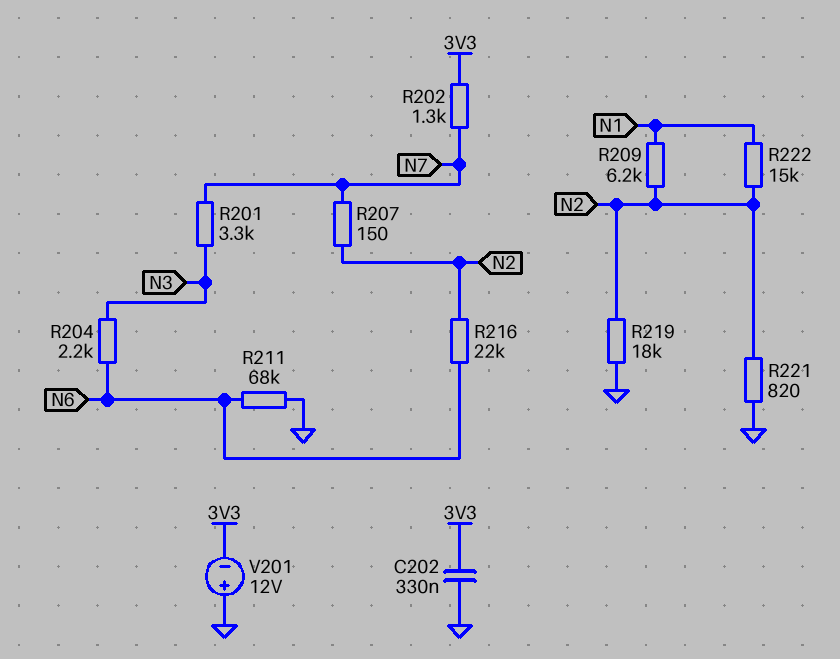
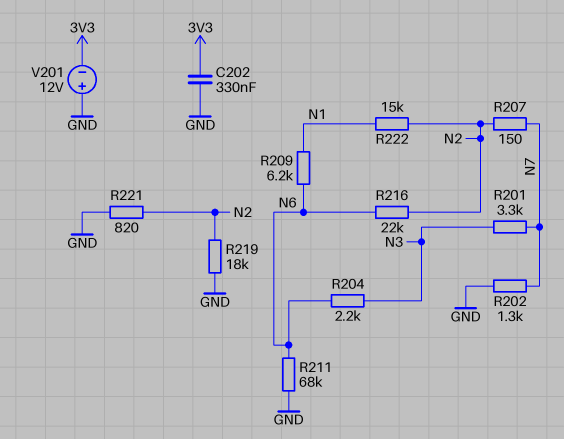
R202: 1.3k (3V3, N7) -> 1.3k (GND, N7)
R209: 6.2k (N1, N2) -> 6.2k (N1, N6)

